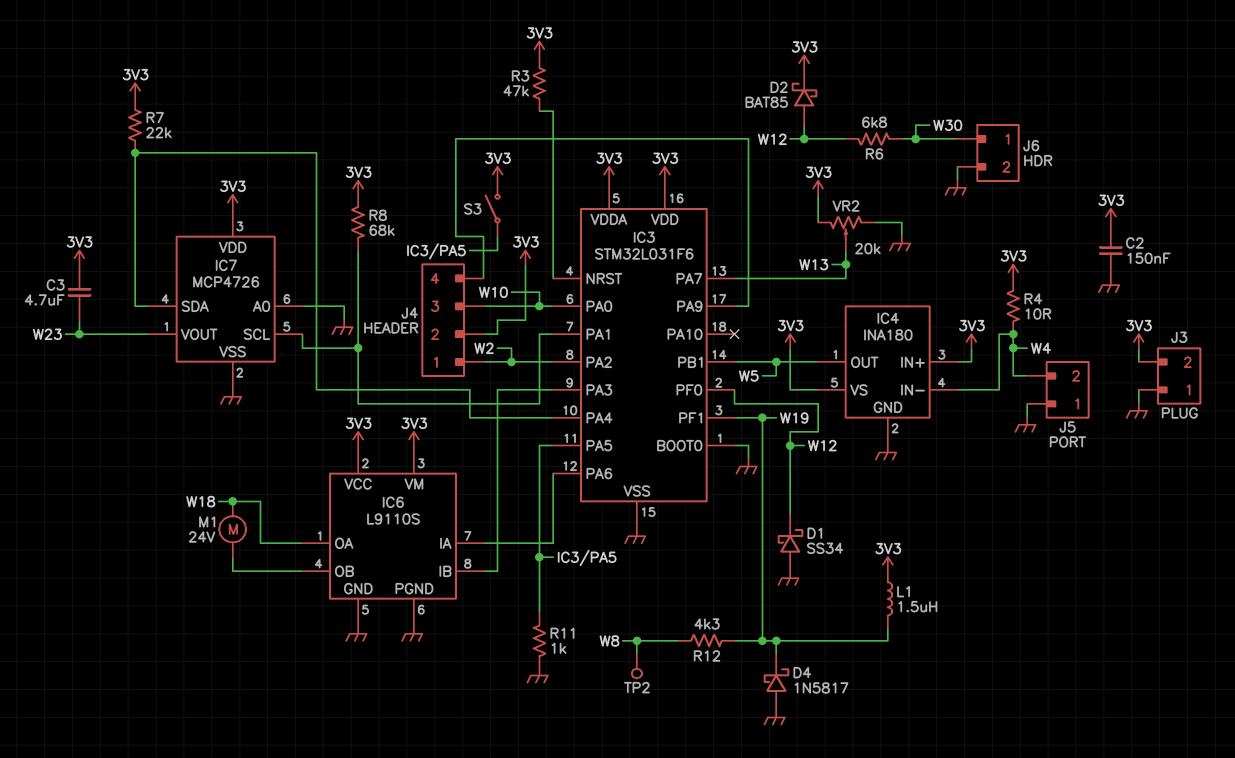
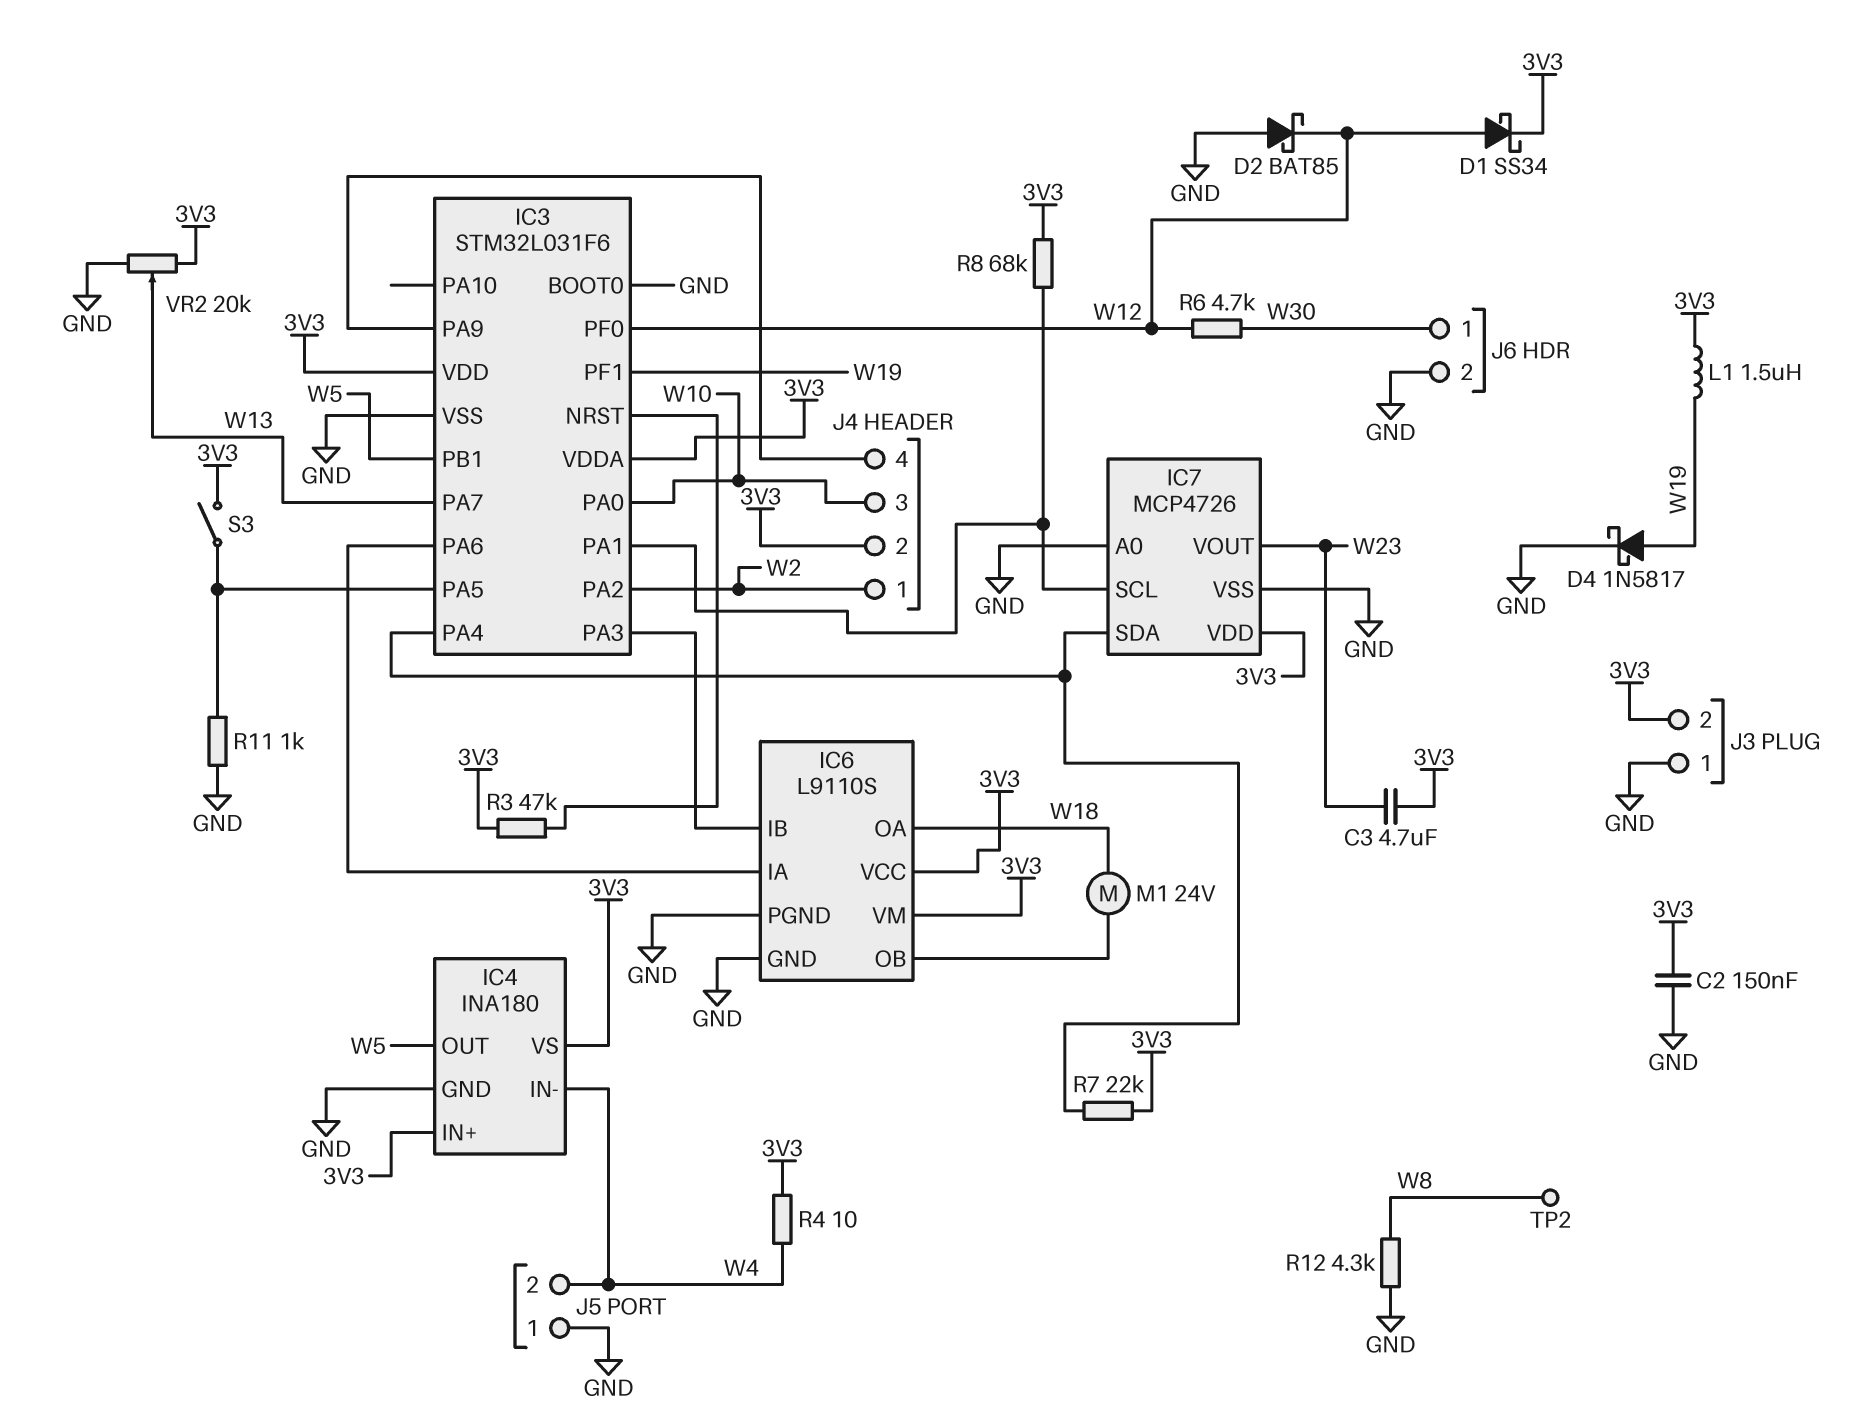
D1: schottky SS34 (A GND, K W12) -> schottky SS34 (A W12, K 3V3)
D2: schottky BAT85 (A W12, K 3V3) -> schottky BAT85 (A GND, K W12)
D4: schottky 1N5817 (A GND, K W19) -> schottky 1N5817 (A W19, K GND)
R6: 6.8k (W12, W30) -> 4.7k (W12, W30)
R12: 4.3k (W8, W19) -> 4.3k (GND, W8)

